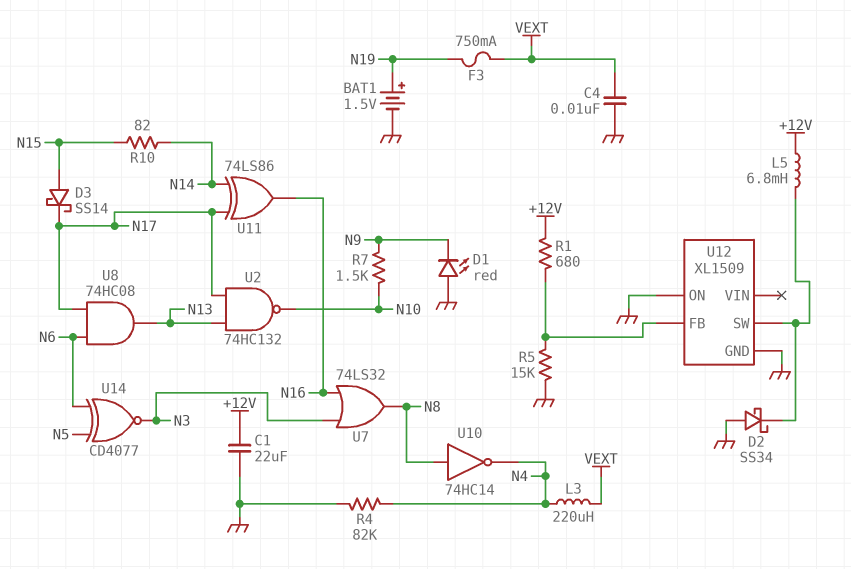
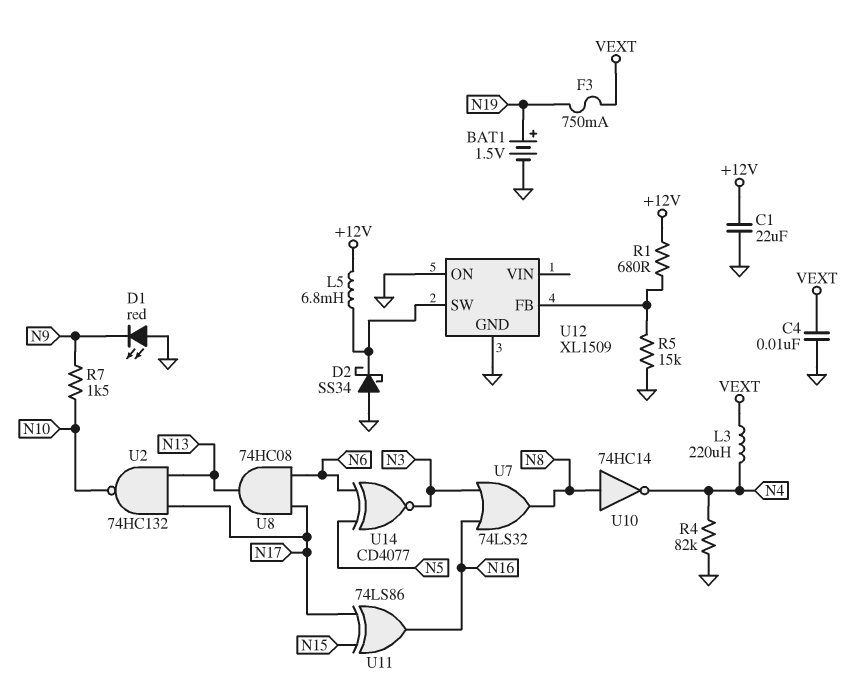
D3: schottky SS14 (A N15, K N17) -> none
R10: 82 (N14, N15) -> none
U11: XOR 74LS86 (in N14, in N17, out N16) -> XOR 74LS86 (in N15, in N17, out N16)

